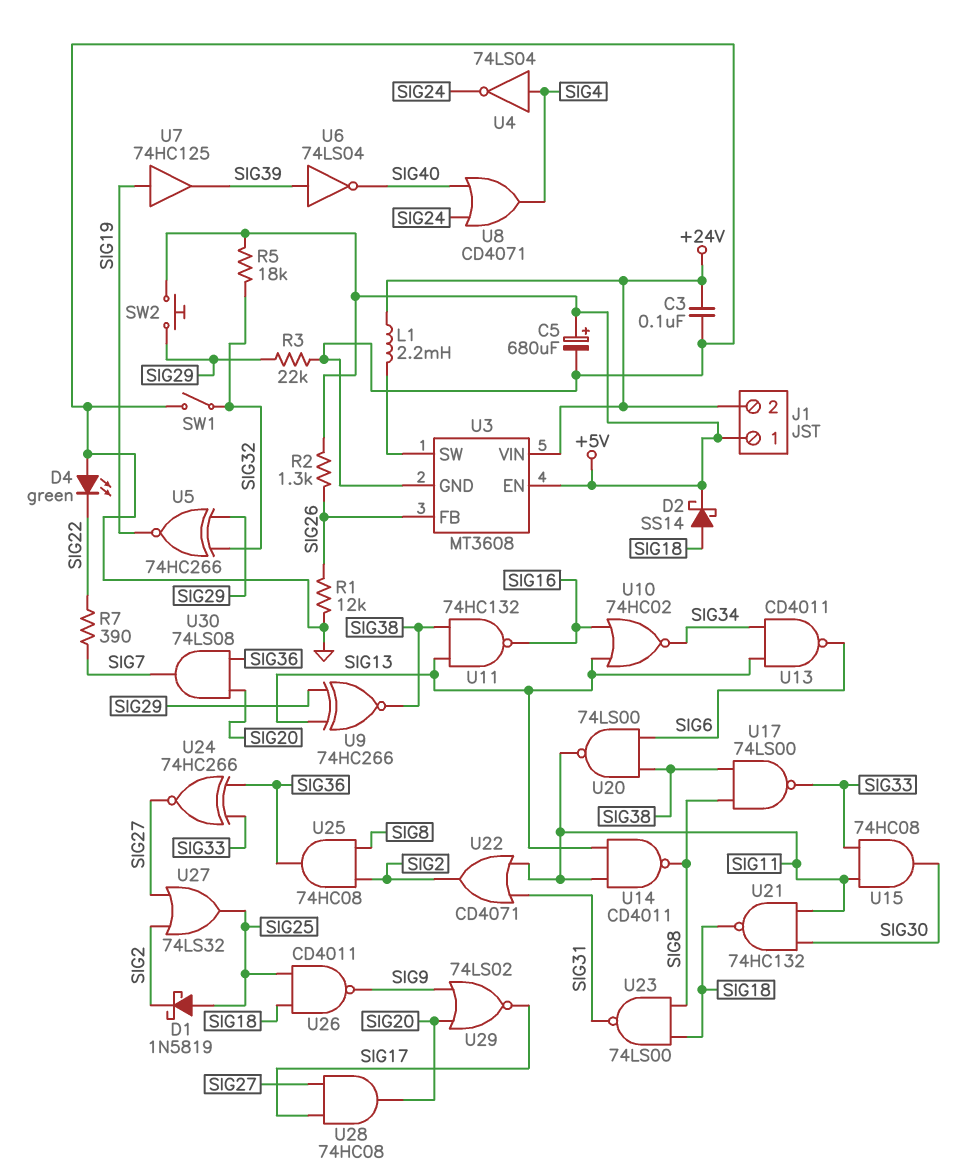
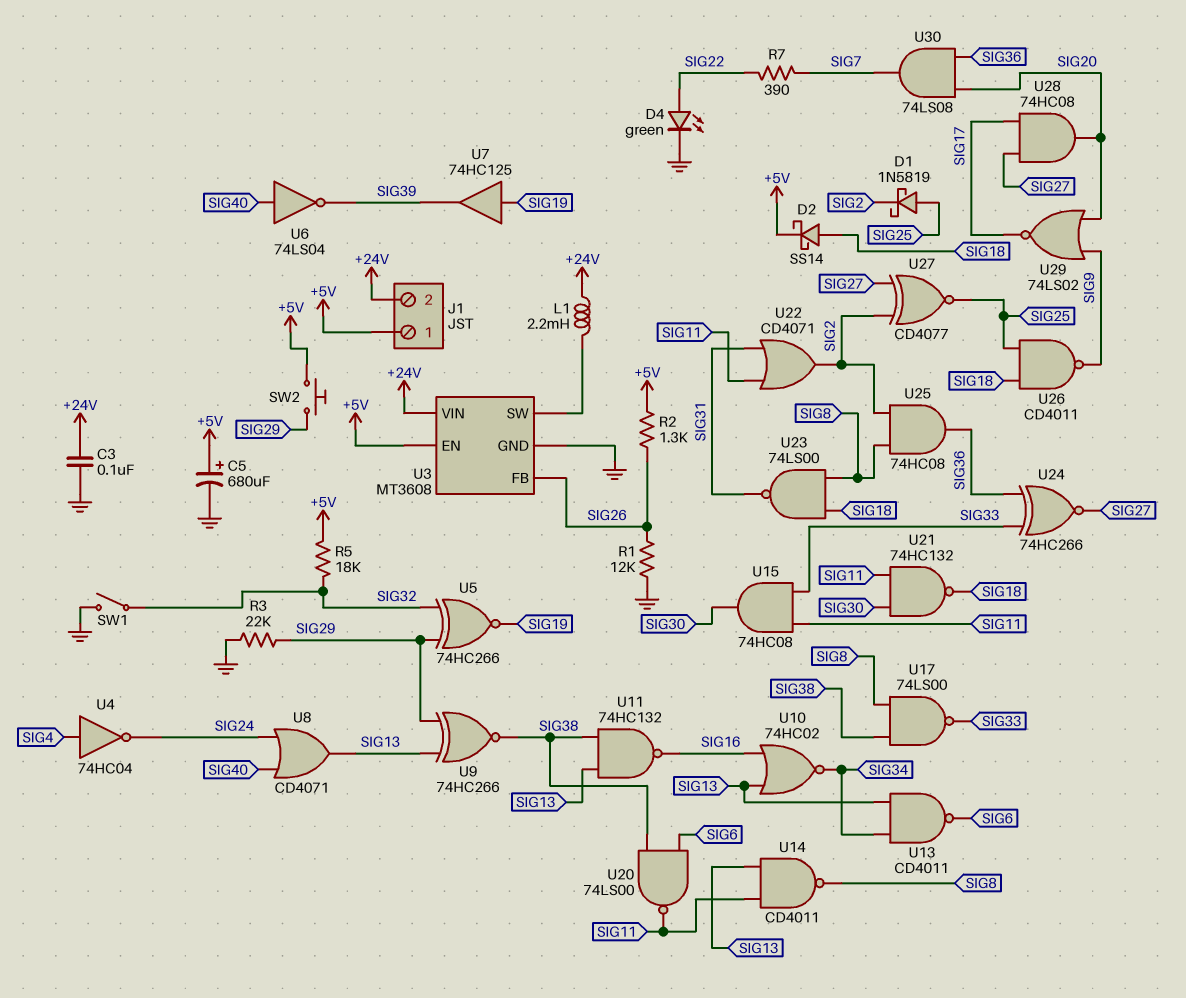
D4: LED green (A GND, K SIG22) -> LED green (A SIG22, K GND)
U4: NOT 74LS04 (in SIG4, out SIG24) -> NOT 74HC04 (in SIG4, out SIG24)
U6: NOT 74LS04 (in SIG39, out SIG40) -> NOT 74LS04 (in SIG40, out SIG39)
U8: OR CD4071 (in SIG24, in SIG40, out SIG4) -> OR CD4071 (in SIG24, in SIG40, out SIG13)
U27: OR 74LS32 (in SIG2, in SIG27, out SIG25) -> XNOR CD4077 (in SIG2, in SIG27, out SIG25)

